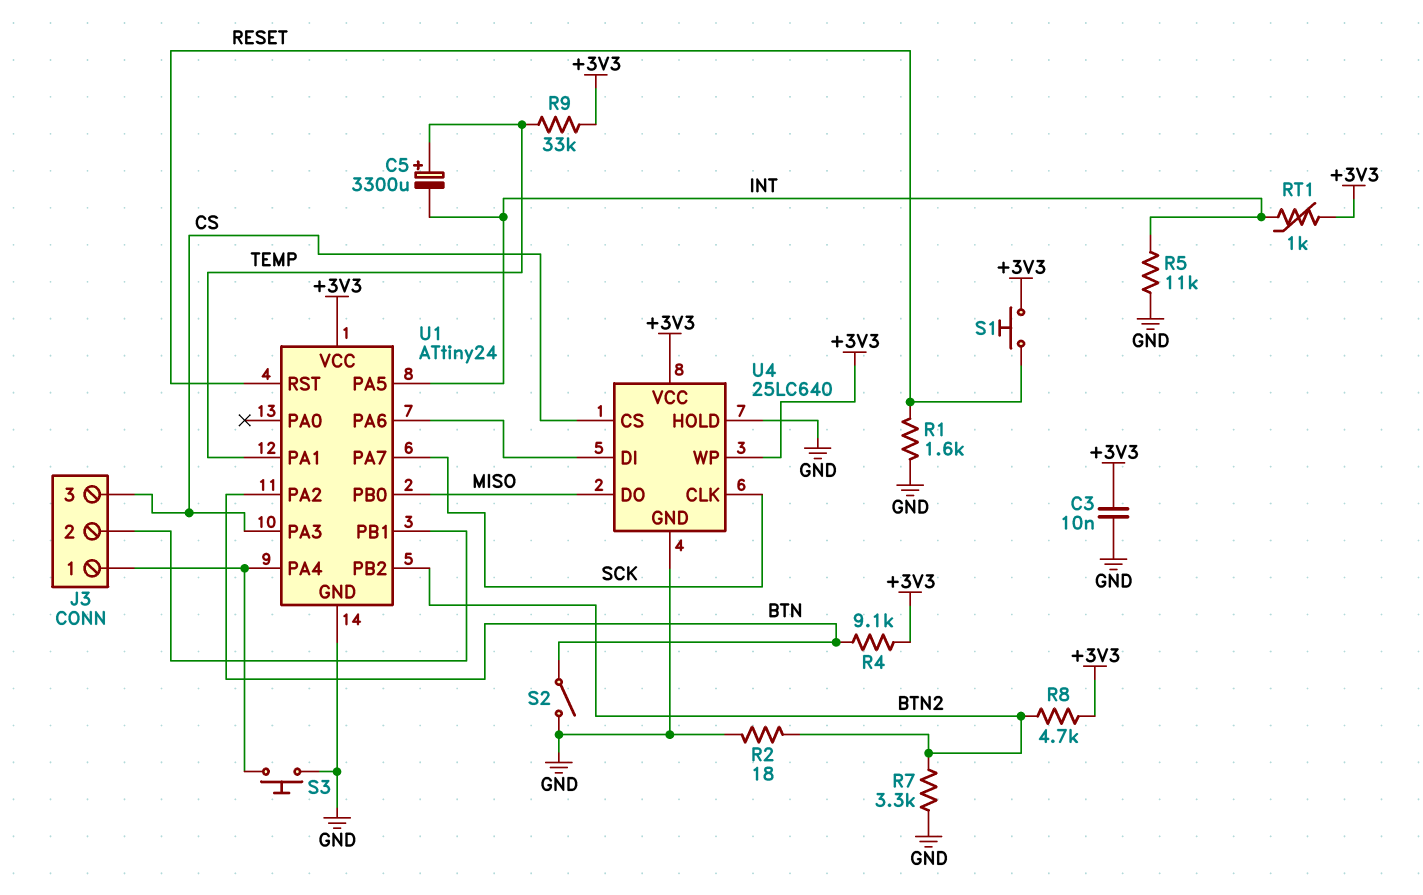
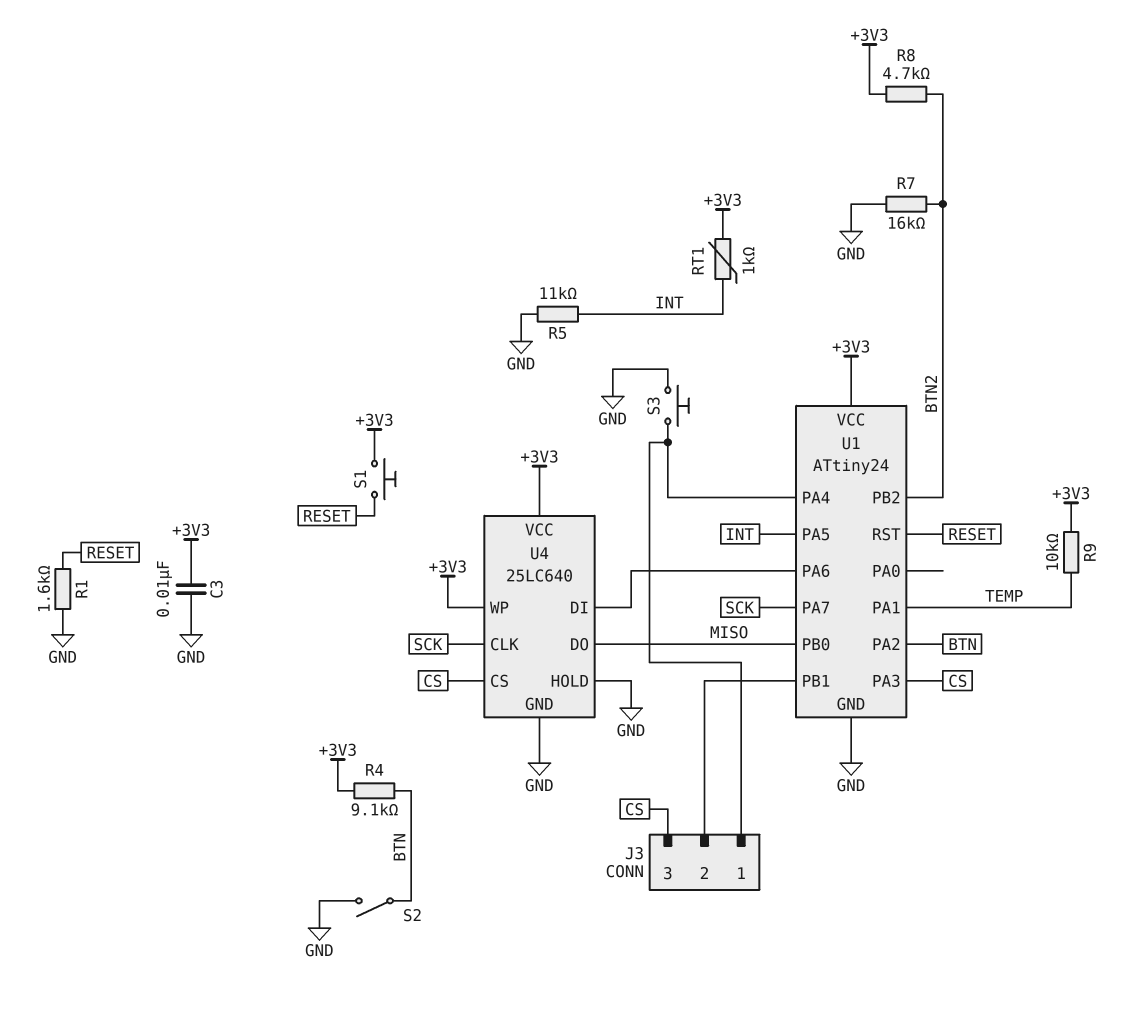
C5: 3300uF (plus TEMP, minus INT) -> none
R2: 18 (BTN2, GND) -> none
R7: 3.3k (BTN2, GND) -> 16k (BTN2, GND)
R9: 33k (+3V3, TEMP) -> 10k (+3V3, TEMP)

